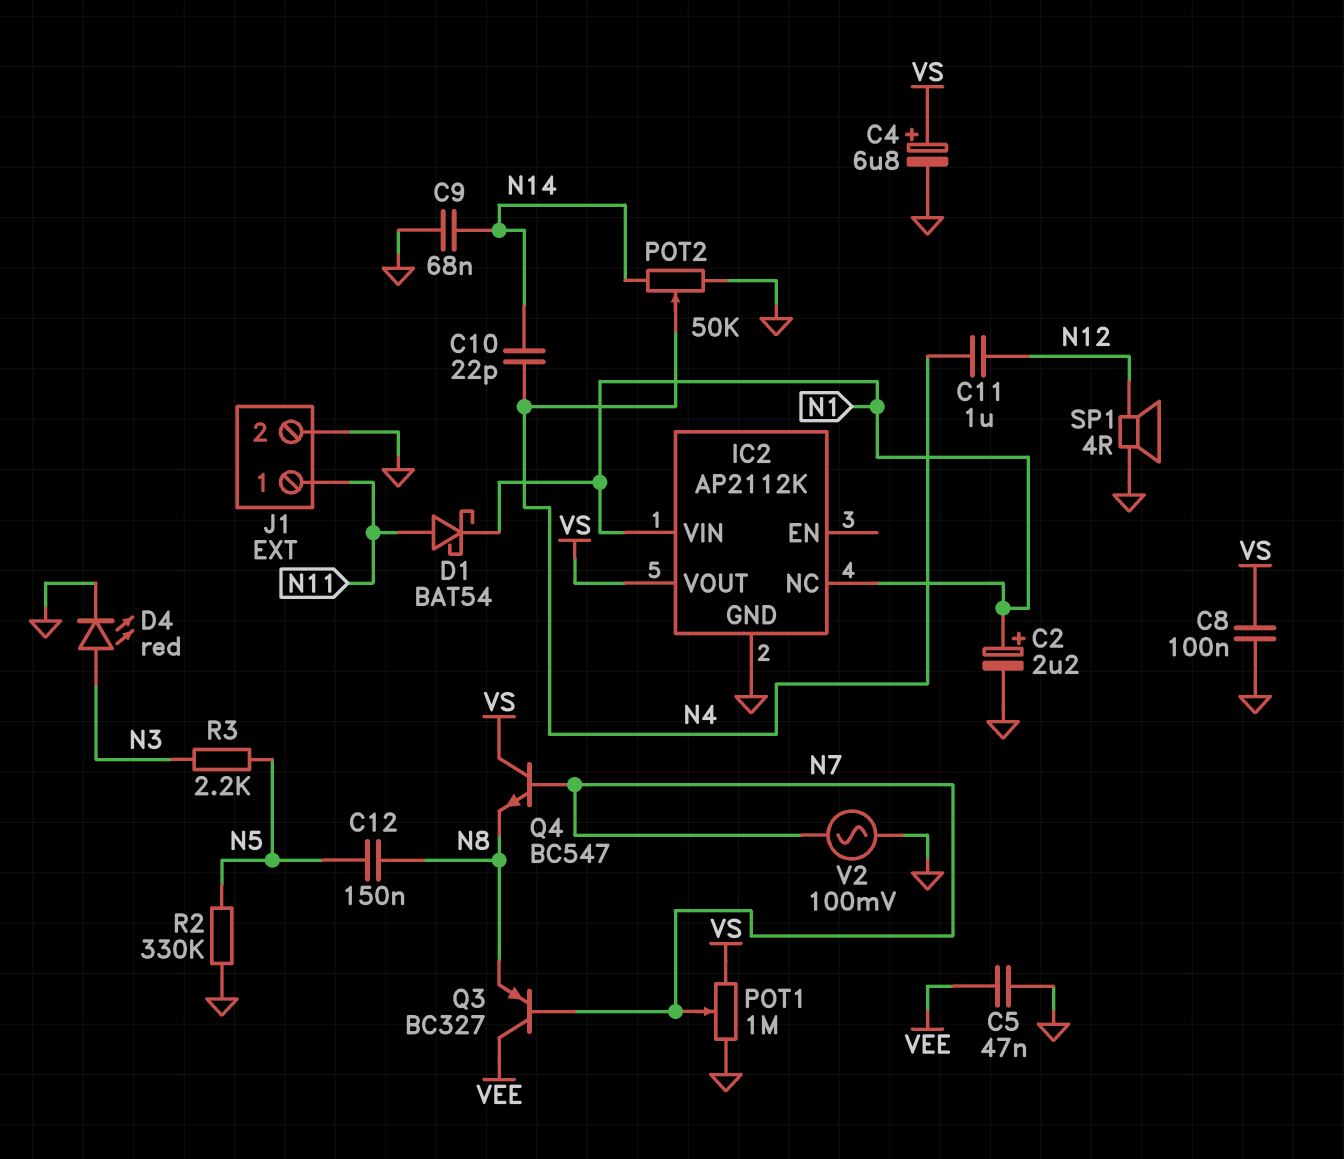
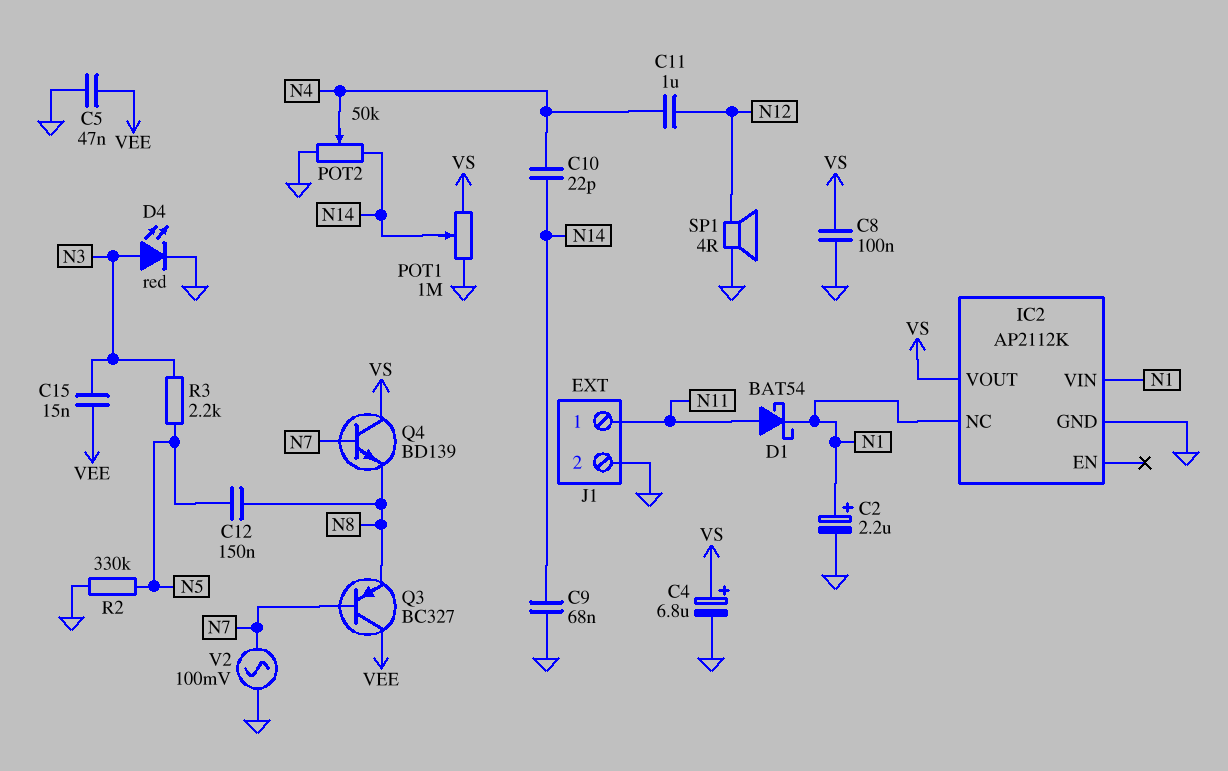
C15: none -> 15nF (N3, VEE)
POT1: 1M (GND, VS, wiper N7) -> 1M (GND, VS, wiper N14)
Q4: NPN BC547 (B N7, C VS, E N8) -> NPN BD139 (B N7, C VS, E N8)

